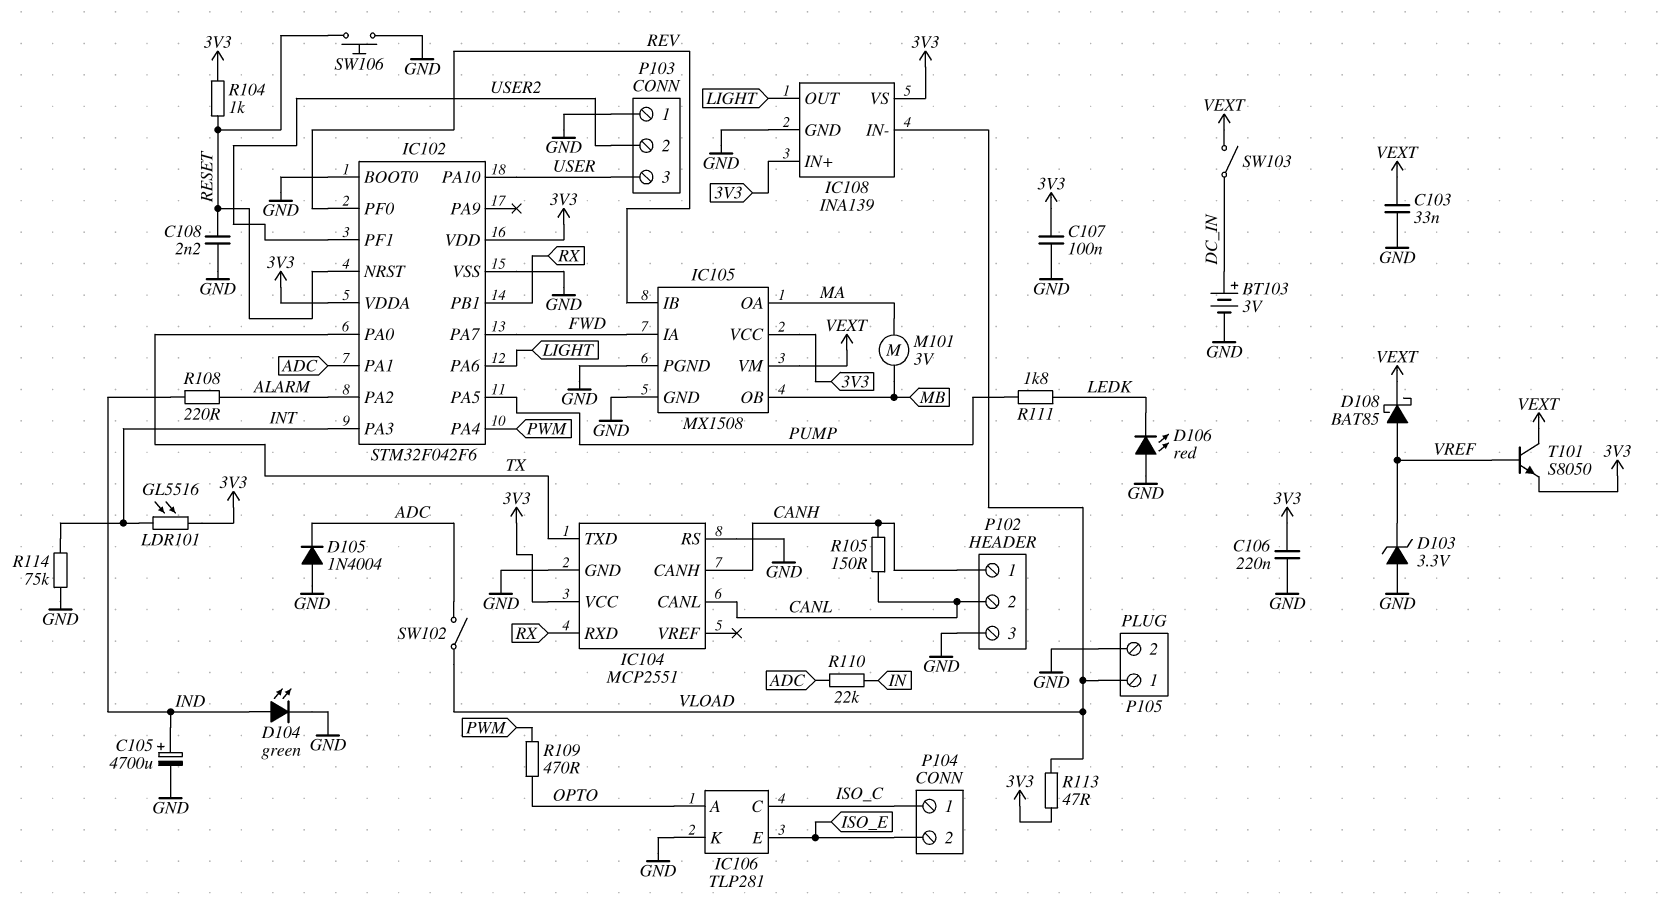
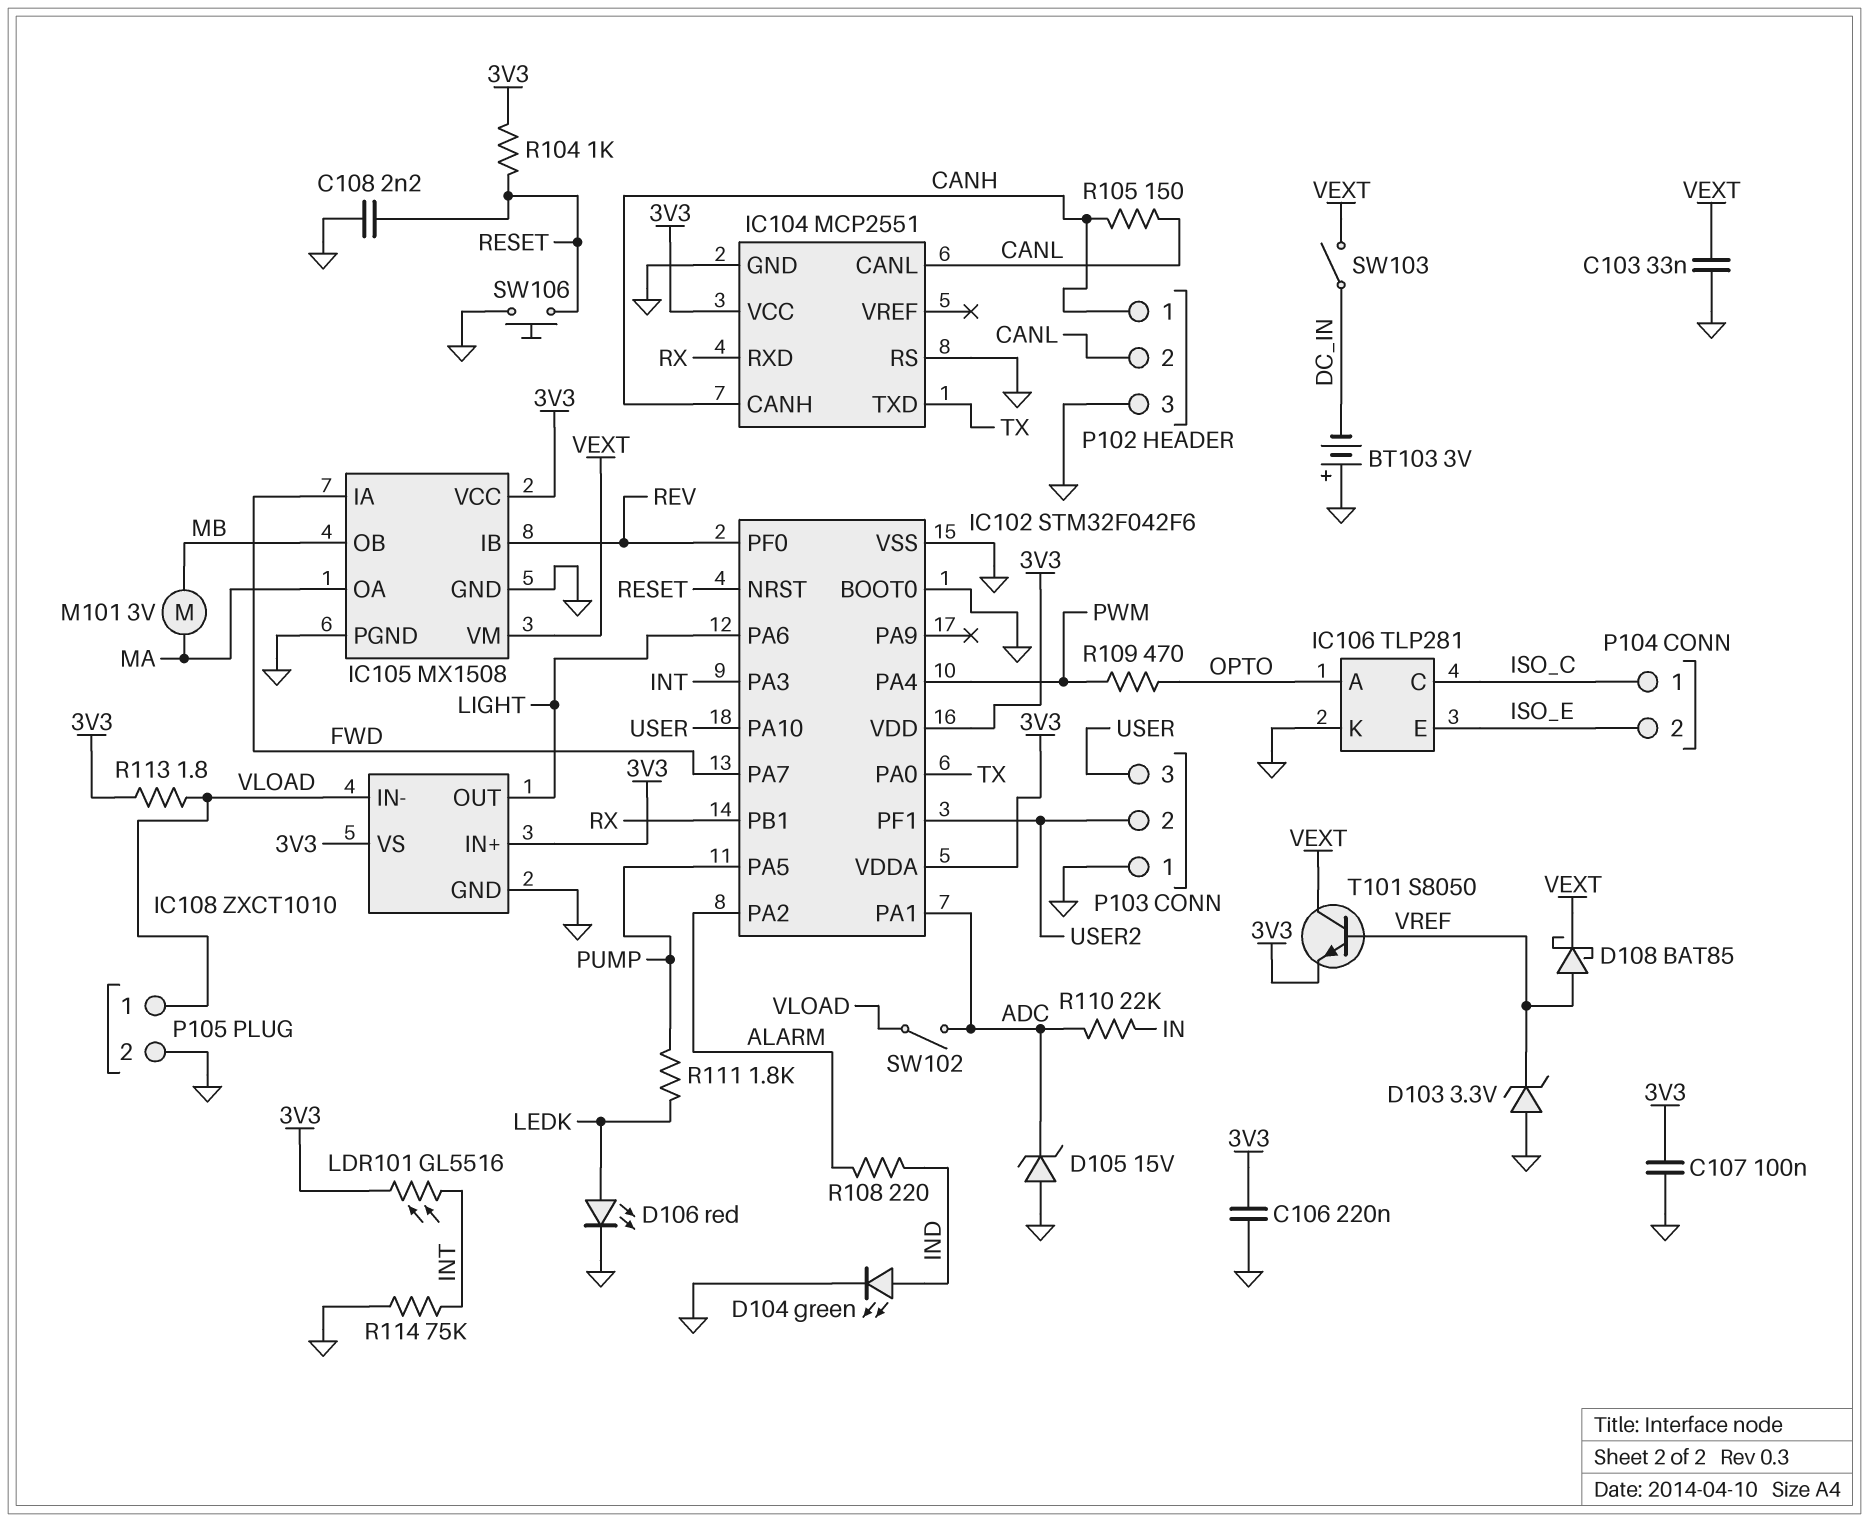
BT103: 3V (plus DC_IN, minus GND) -> 3V (plus GND, minus DC_IN)
C105: 4700uF (plus IND, minus GND) -> none
D105: diode 1N4004 (A GND, K ADC) -> zener 15V (A GND, K ADC)
D106: LED red (A GND, K LEDK) -> LED red (A LEDK, K GND)
IC108: INA139 -> ZXCT1010
R113: 47 (3V3, VLOAD) -> 1.8 (3V3, VLOAD)

